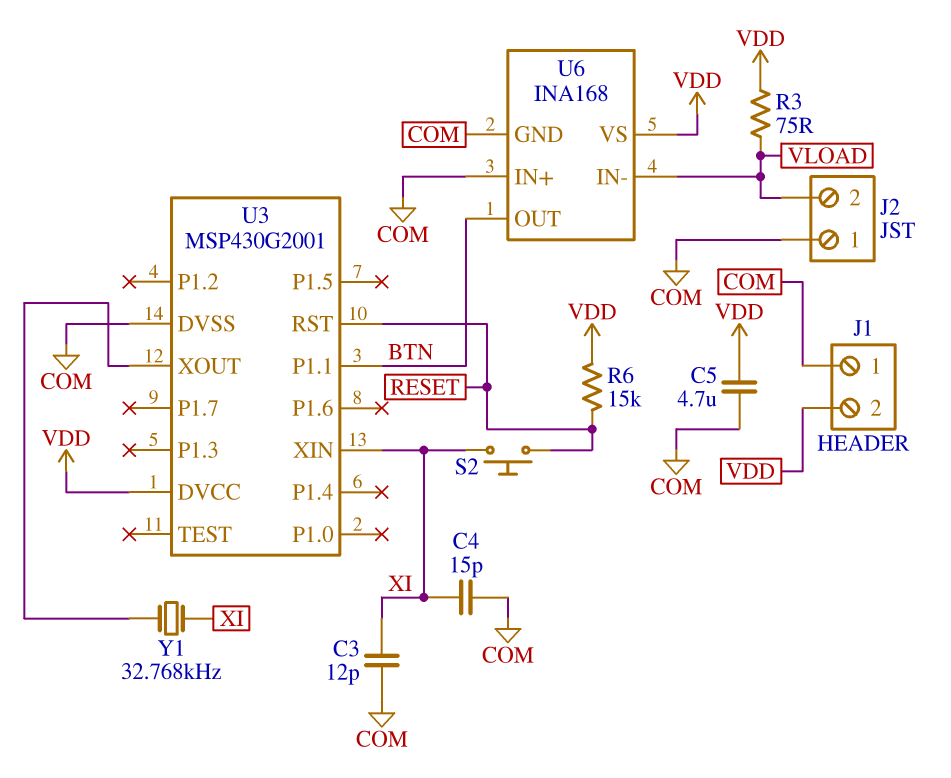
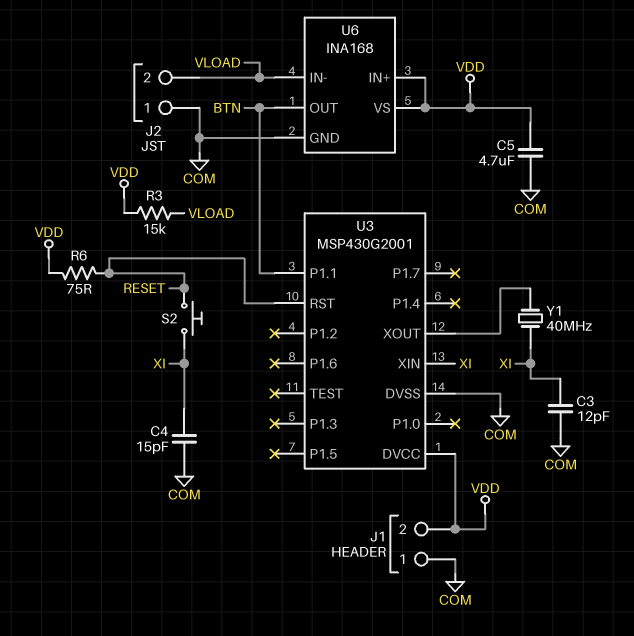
R3: 75 (VDD, VLOAD) -> 15k (VDD, VLOAD)
R6: 15k (RESET, VDD) -> 75 (RESET, VDD)
U6 pin IN+: COM -> VDD
Y1: 32.768kHz (U3/XOUT, XI) -> 40MHz (U3/XOUT, XI)

